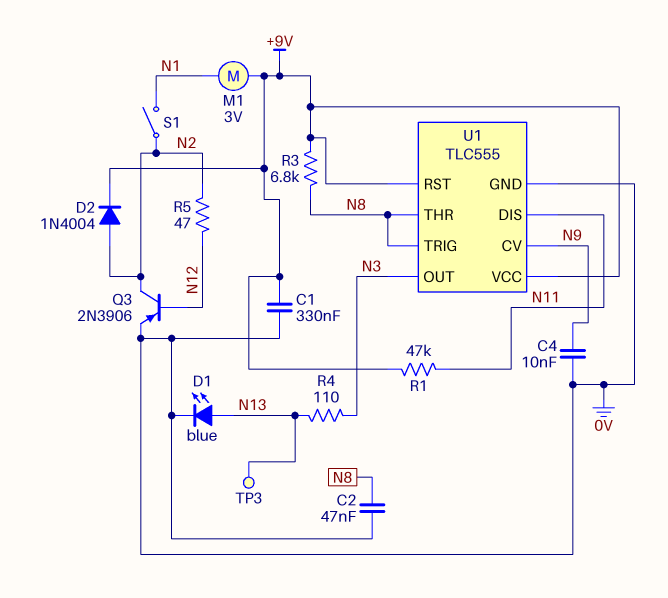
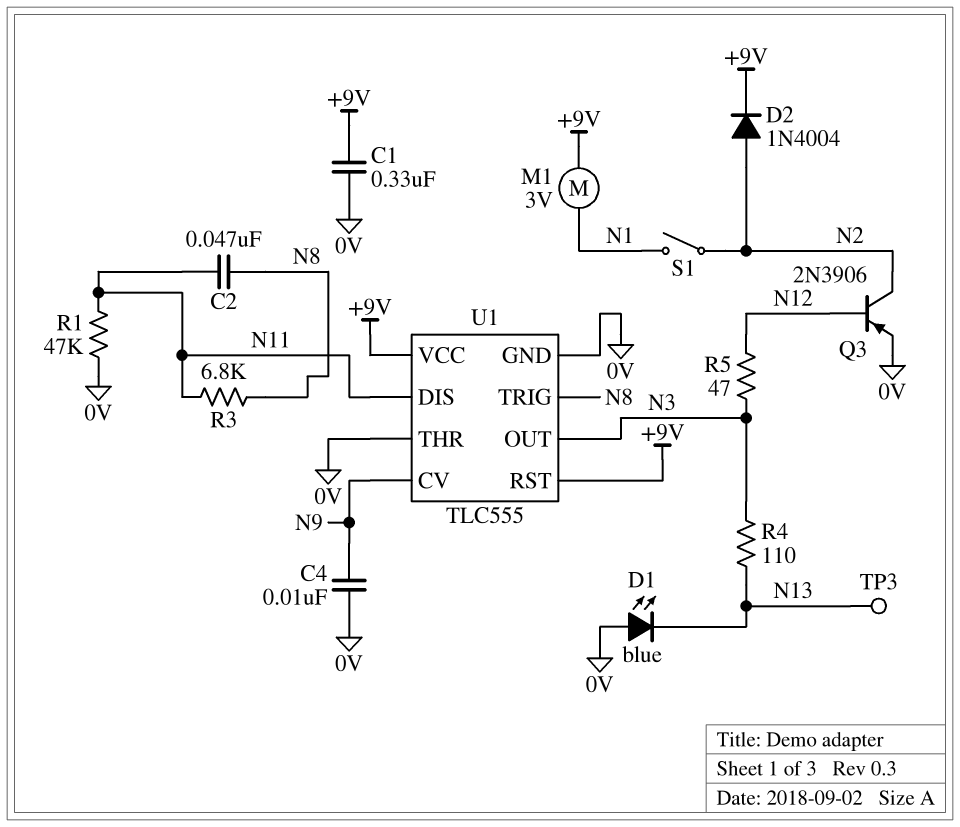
C2: 47nF (0V, N8) -> 47nF (N8, N11)
D1: LED blue (A N13, K 0V) -> LED blue (A 0V, K N13)
R1: 47k (+9V, N11) -> 47k (0V, N11)
R3: 6.8k (+9V, N8) -> 6.8k (N8, N11)
R5: 47 (N2, N12) -> 47 (N3, N12)
U1 pin THR: N8 -> 0V

